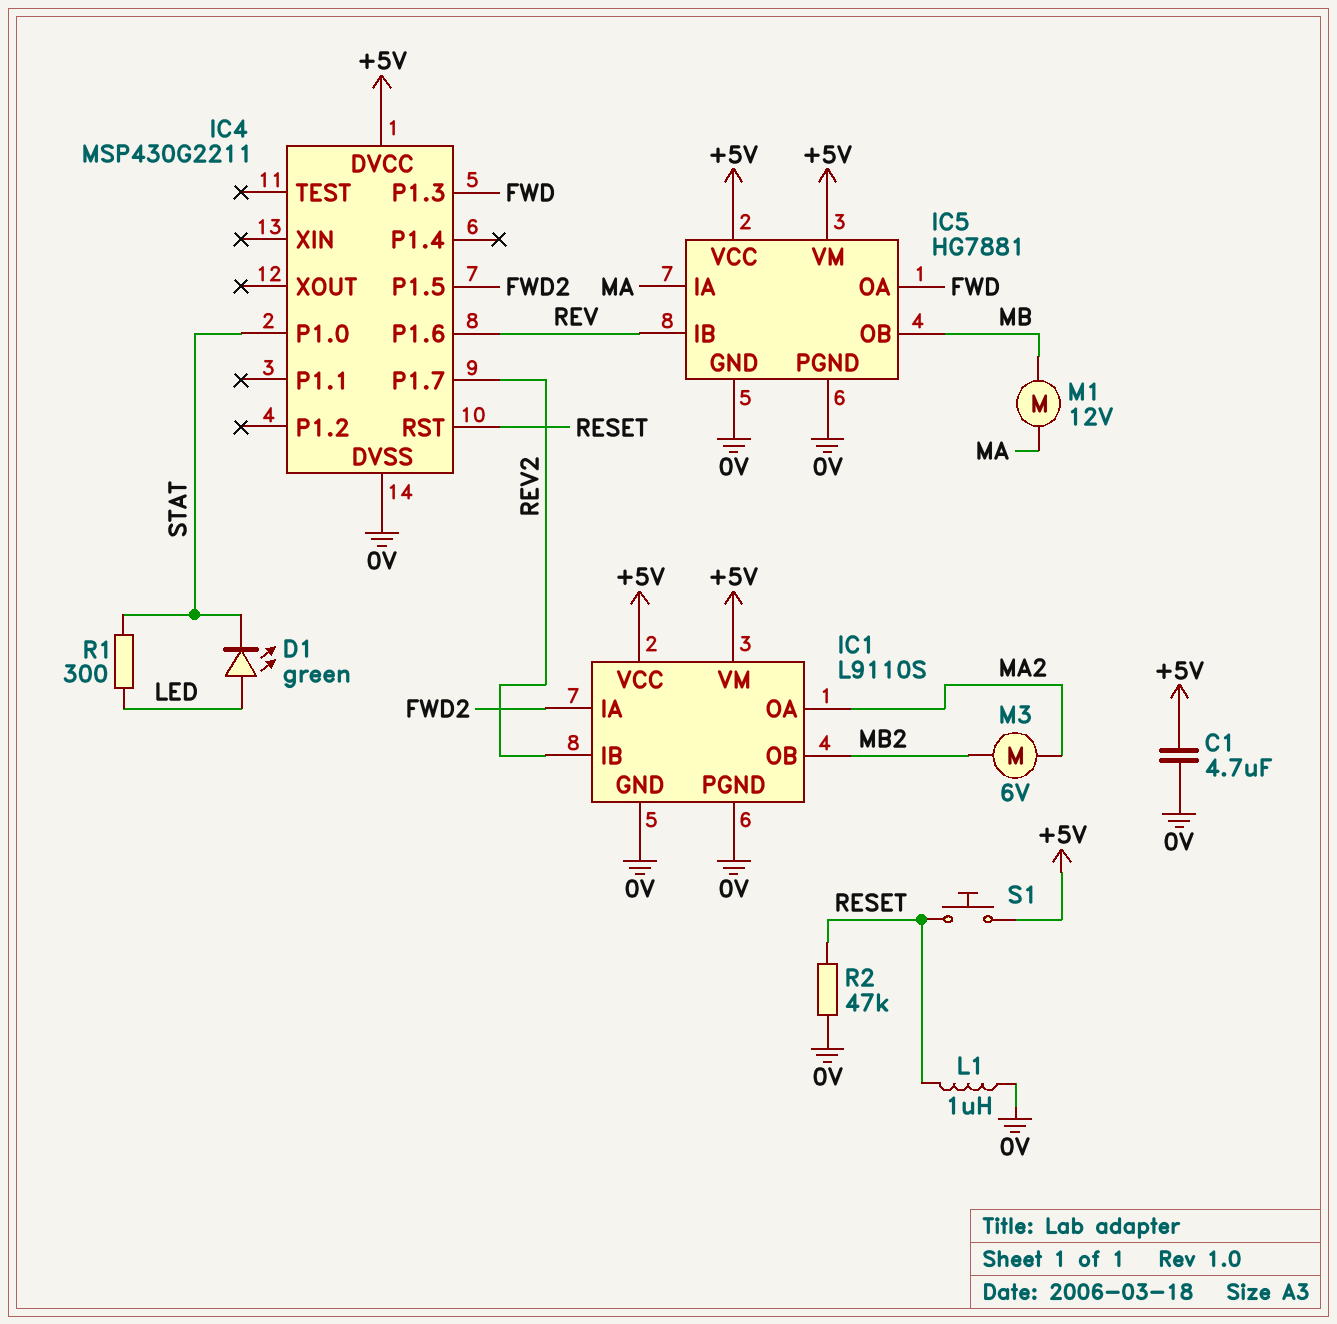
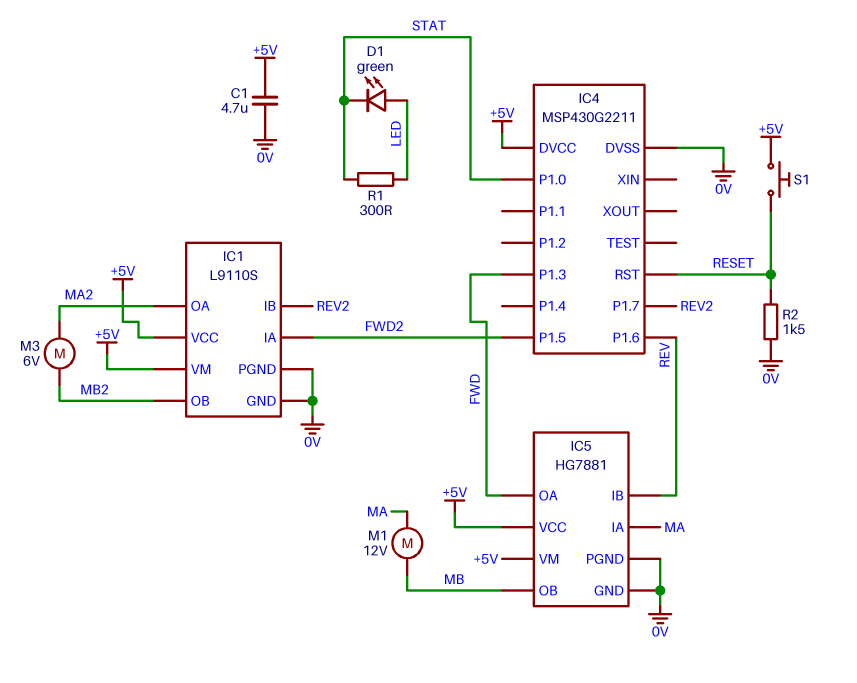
L1: 1uH (0V, RESET) -> none
R2: 47k (0V, RESET) -> 1.5k (0V, RESET)

